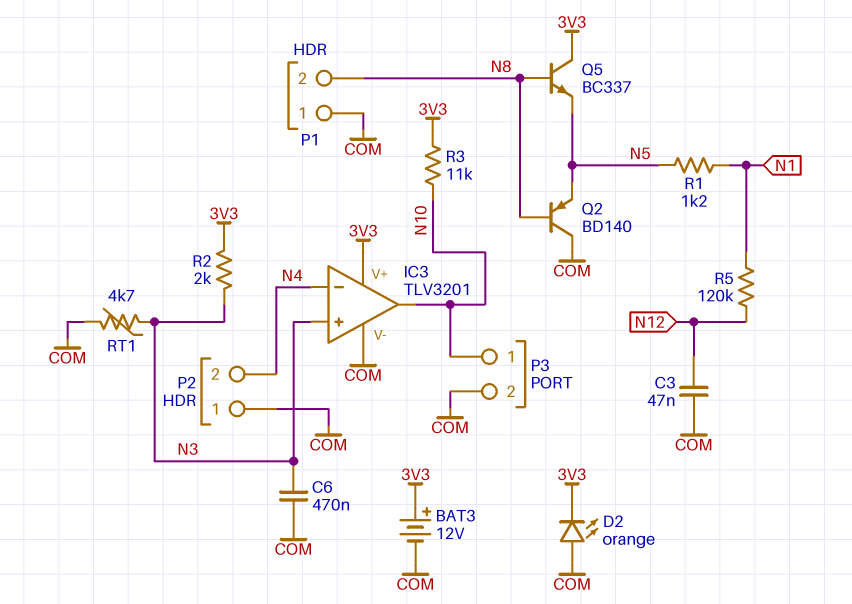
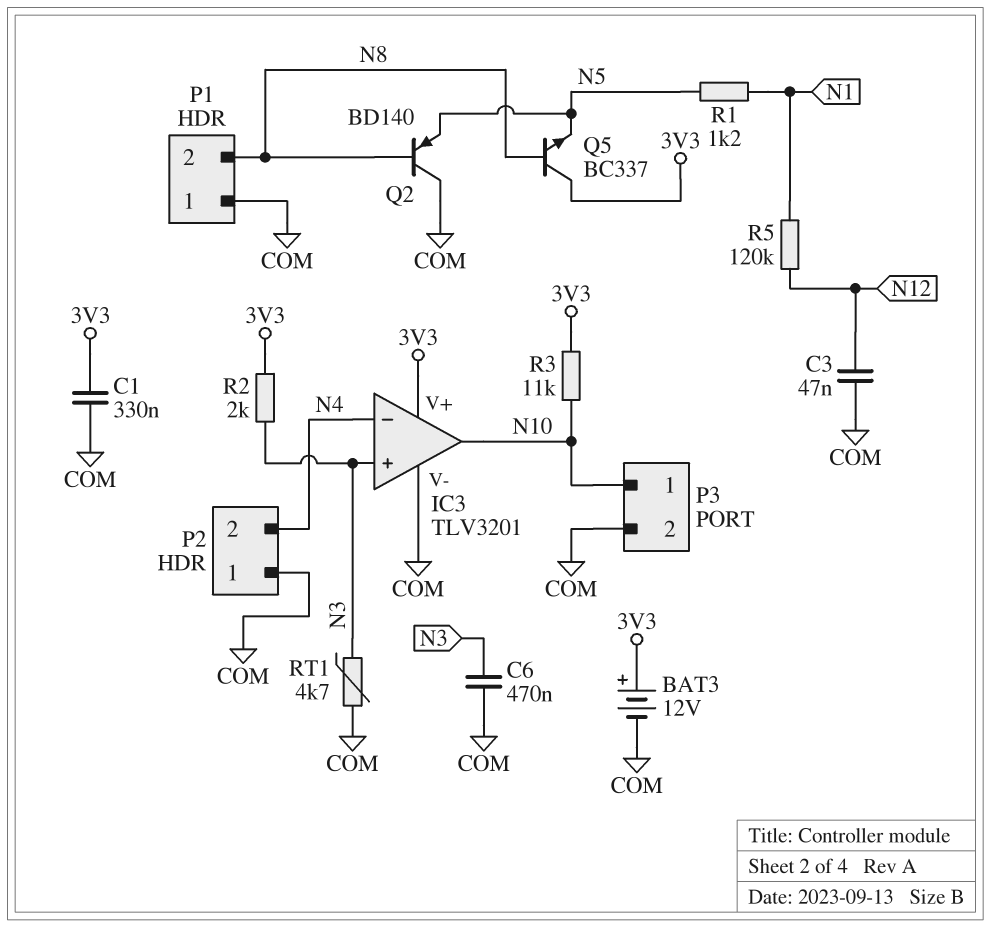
C1: none -> 330nF (3V3, COM)
D2: LED orange (A COM, K 3V3) -> none

